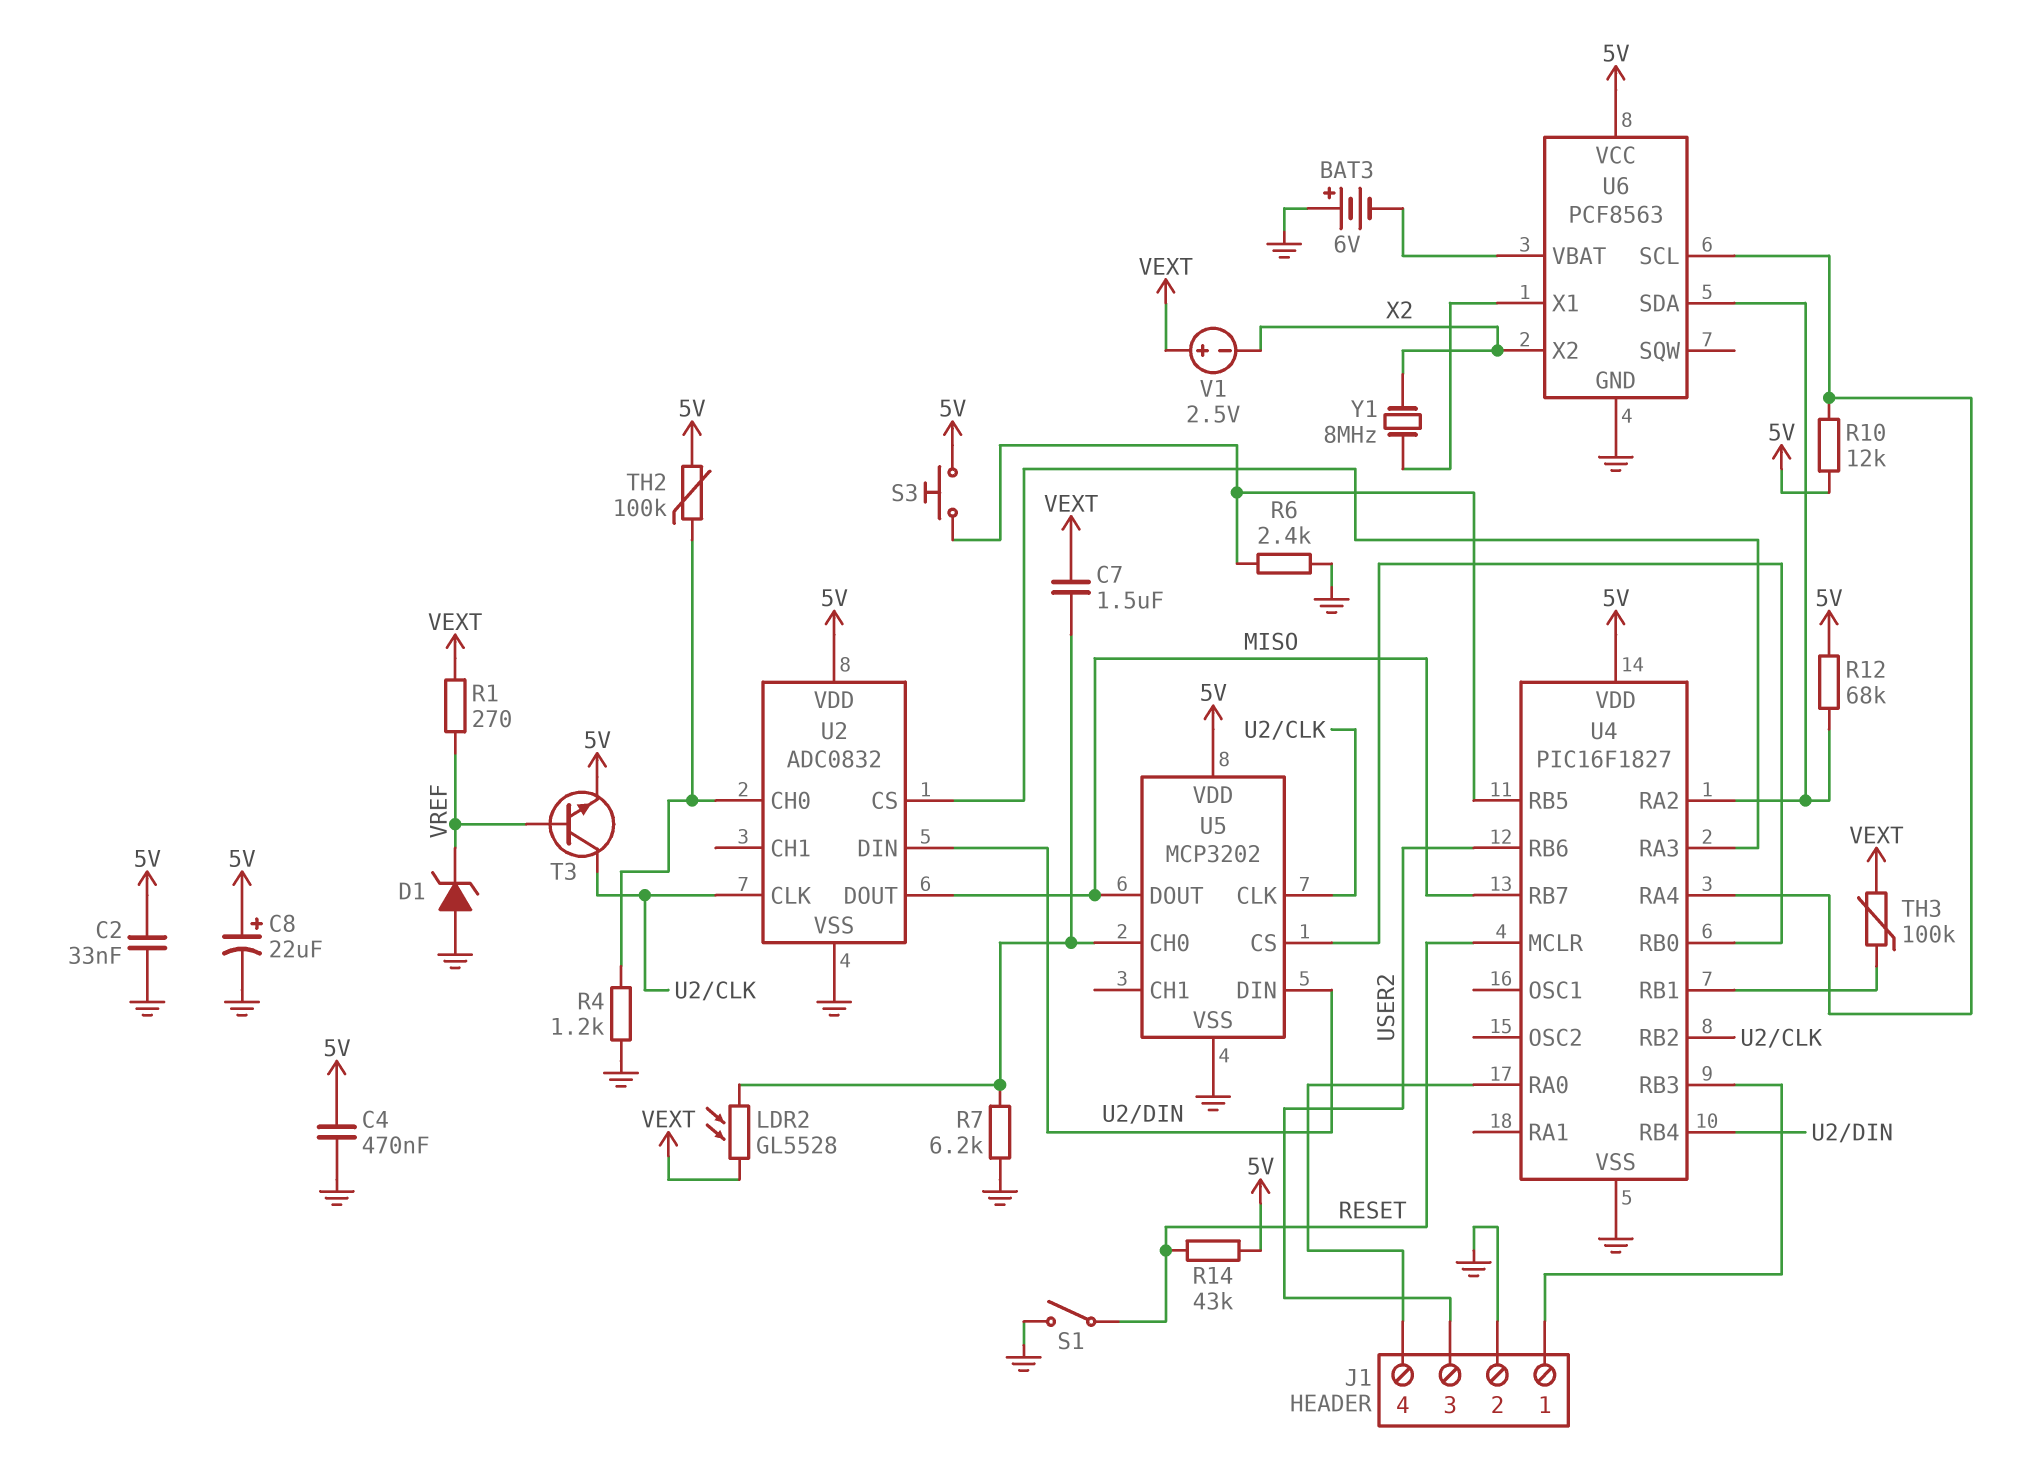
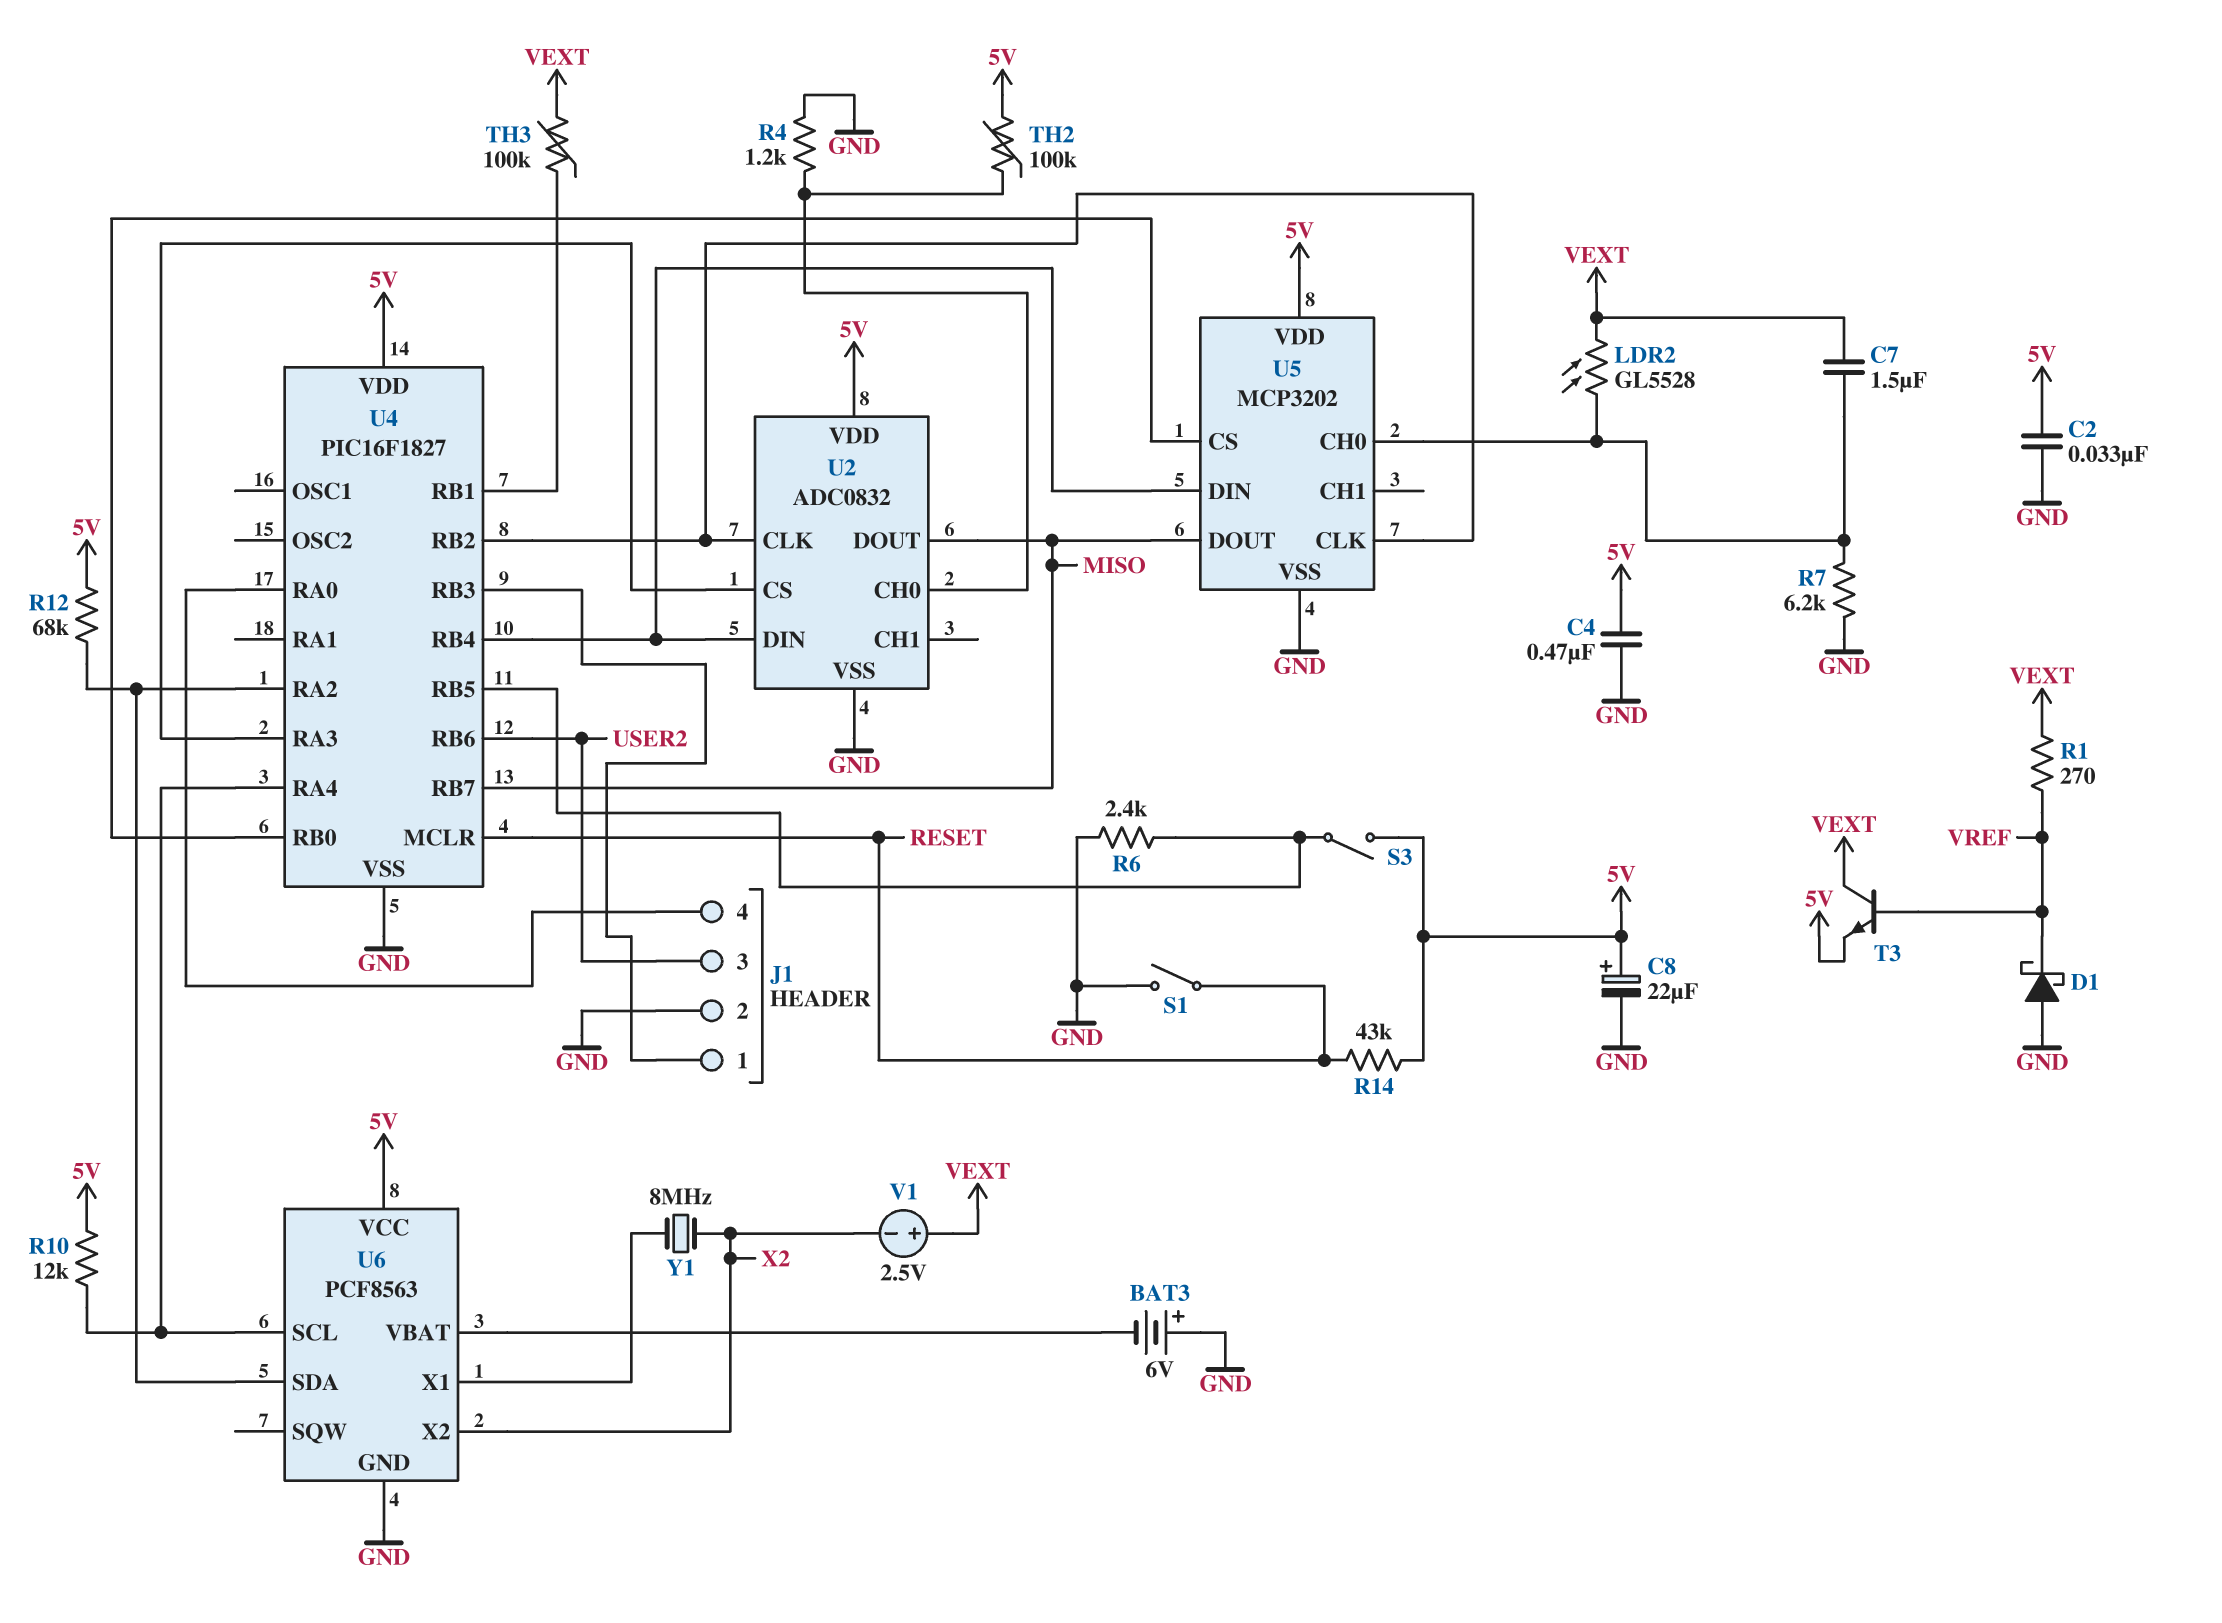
D1: zener (A GND, K VREF) -> schottky (A GND, K VREF)
S3: button (5V, U4/RB5) -> switch (5V, U4/RB5)
T3: NPN (B VREF, C U2/CLK, E 5V) -> NPN (B VREF, C VEXT, E 5V)

